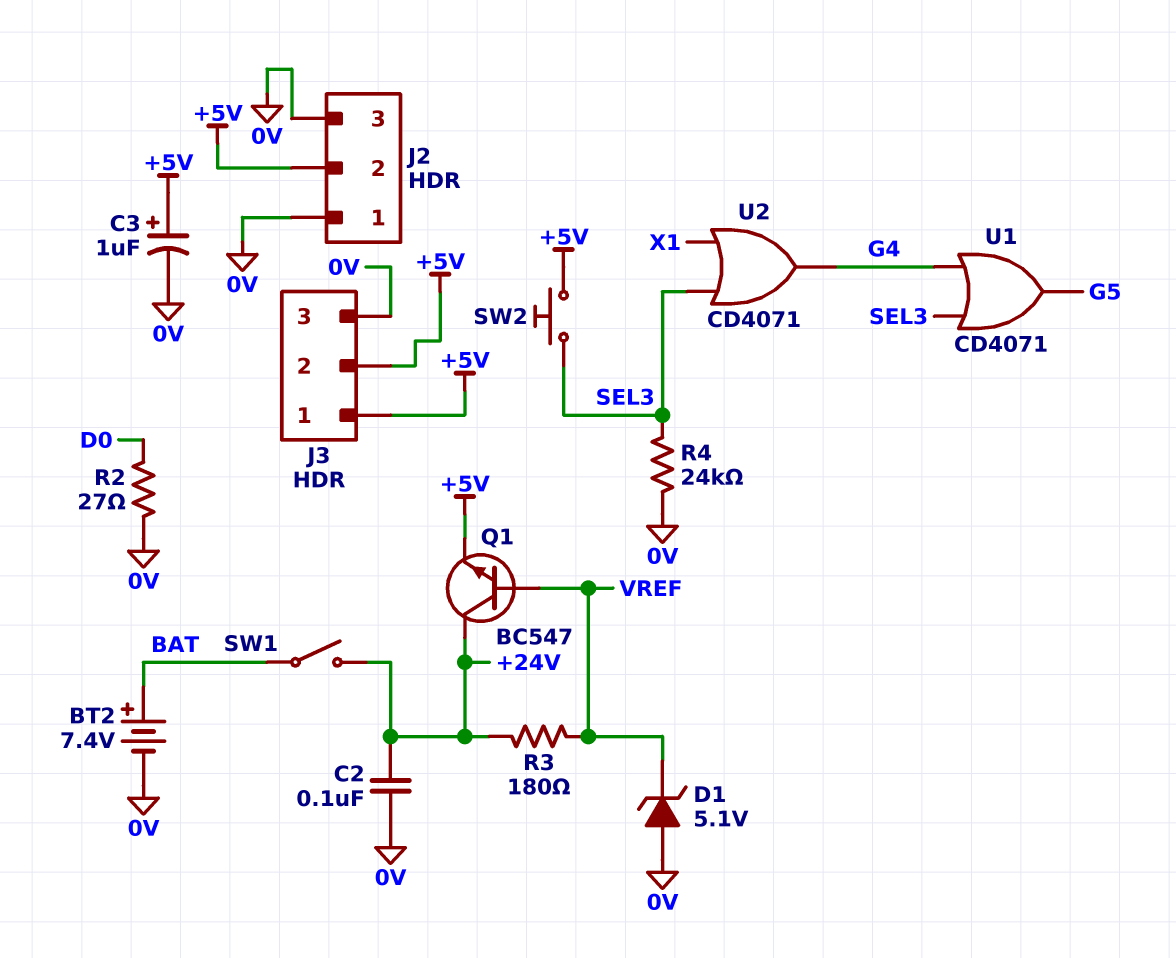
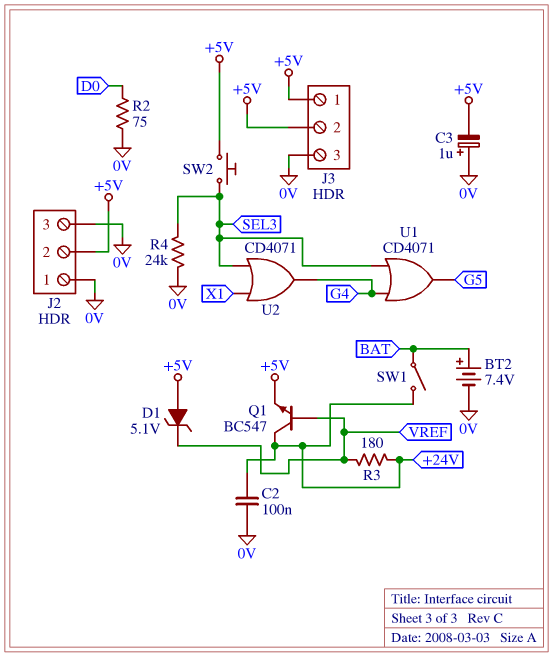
C3: 1uF (plus +5V, minus 0V) -> 1uF (plus 0V, minus +5V)
D1: zener 5.1V (A 0V, K VREF) -> zener 5.1V (A +5V, K VREF)
R2: 27 (0V, D0) -> 75 (0V, D0)

